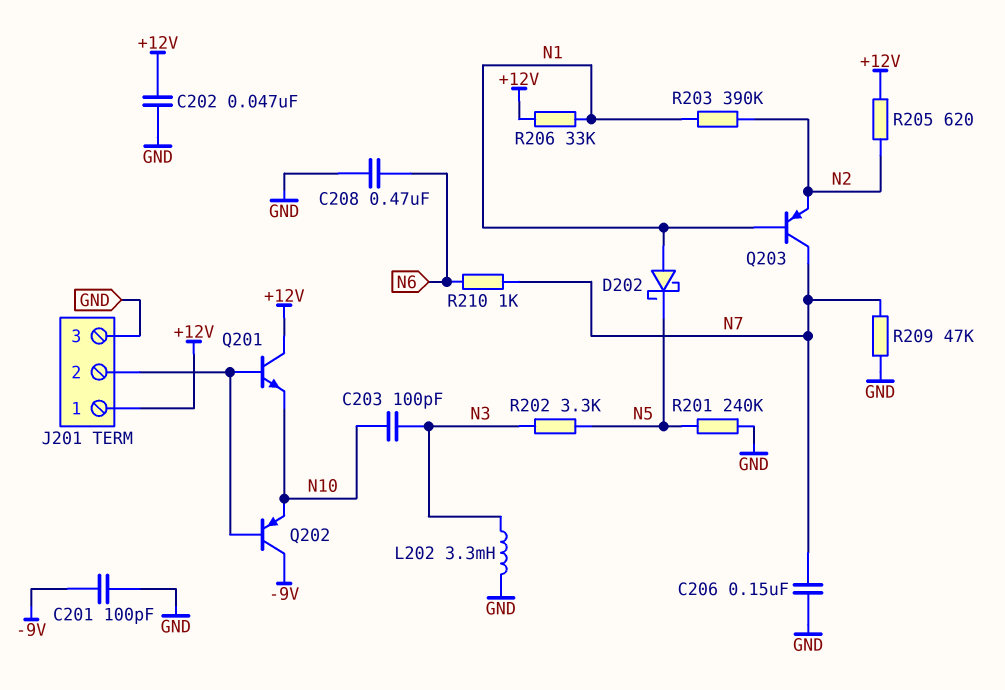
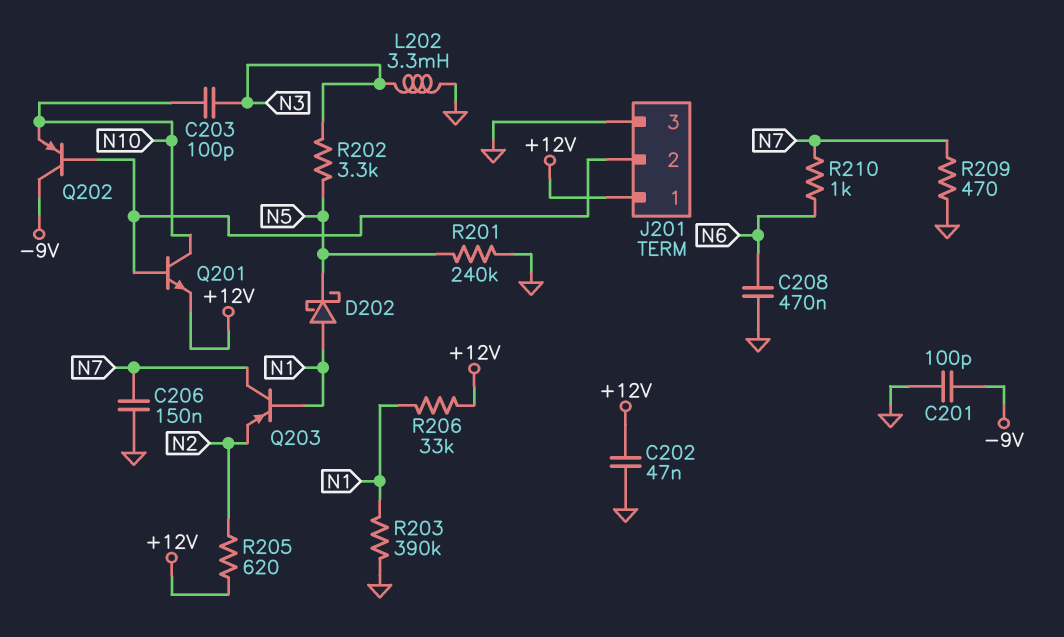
Q201: NPN (B J201/2, C +12V, E N10) -> NPN (B J201/2, C N10, E +12V)
R203: 390k (N1, N2) -> 390k (GND, N1)
R209: 47k (GND, N7) -> 470 (GND, N7)

